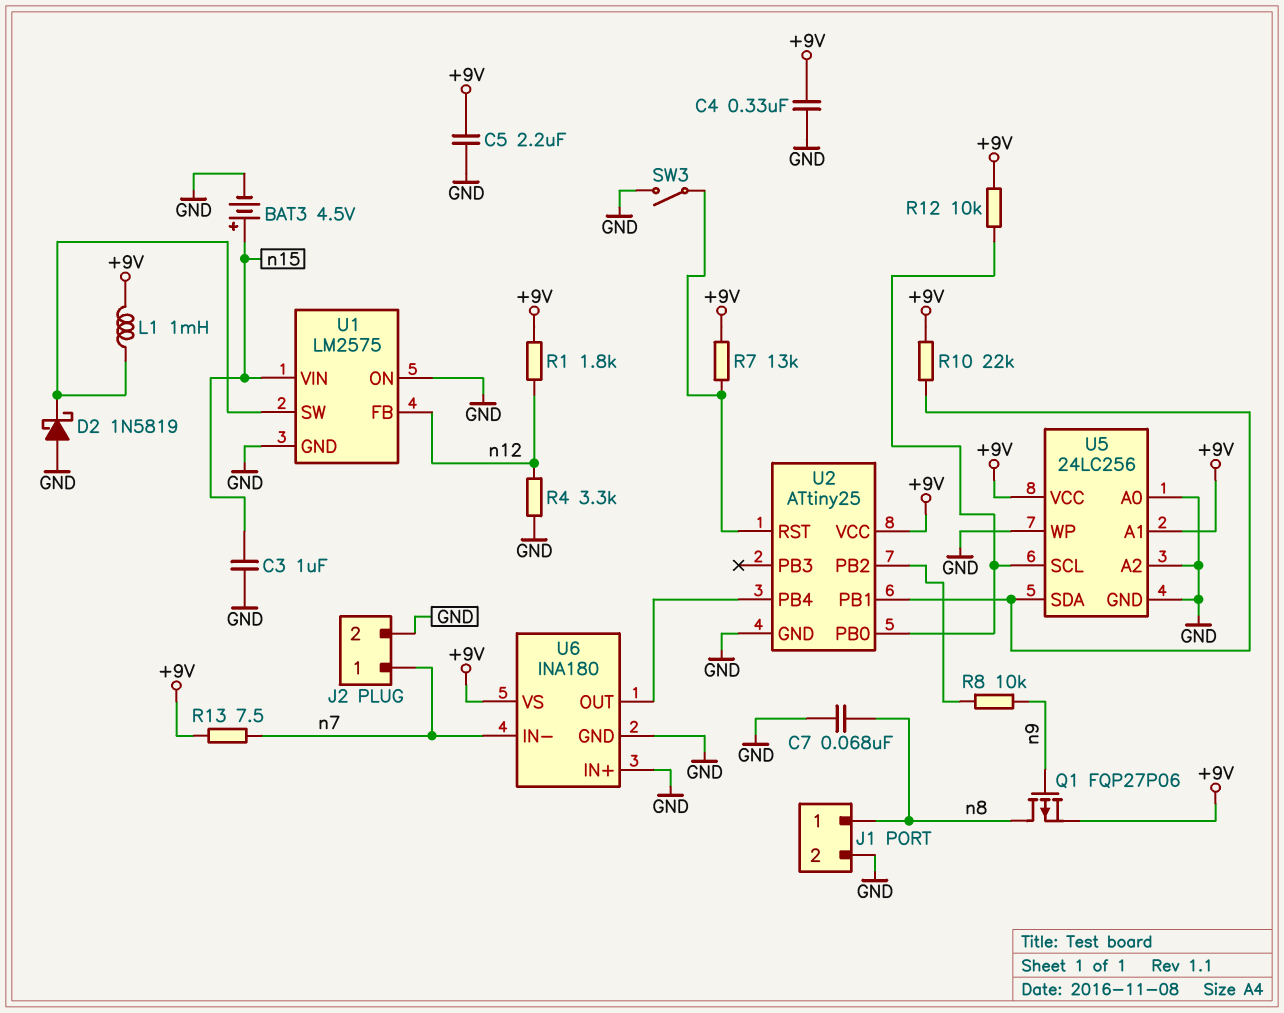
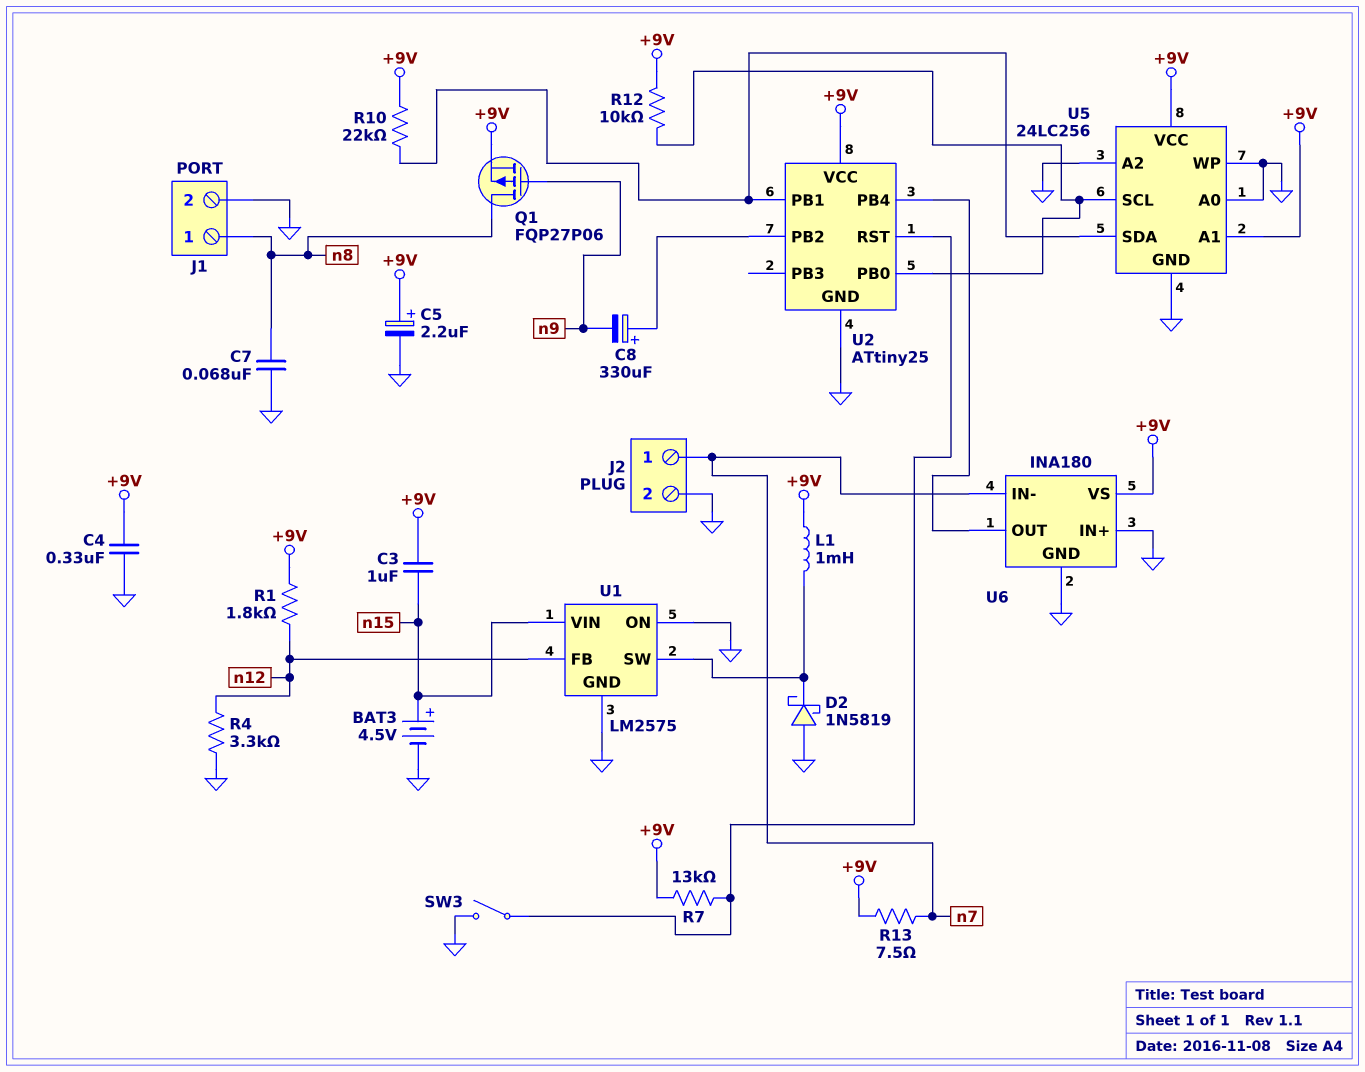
C3: 1uF (GND, n15) -> 1uF (+9V, n15)
C5: 2.2uF (+9V, GND) -> 2.2uF (plus +9V, minus GND)
C8: none -> 330uF (plus U2/PB2, minus n9)
R8: 10k (U2/PB2, n9) -> none

